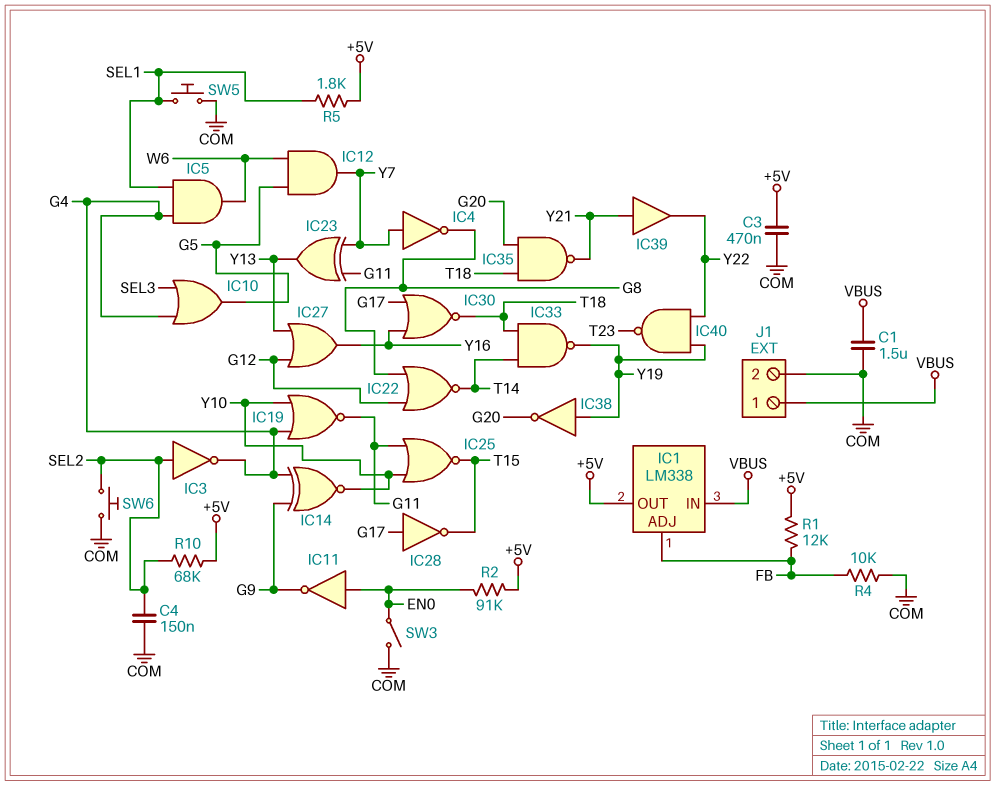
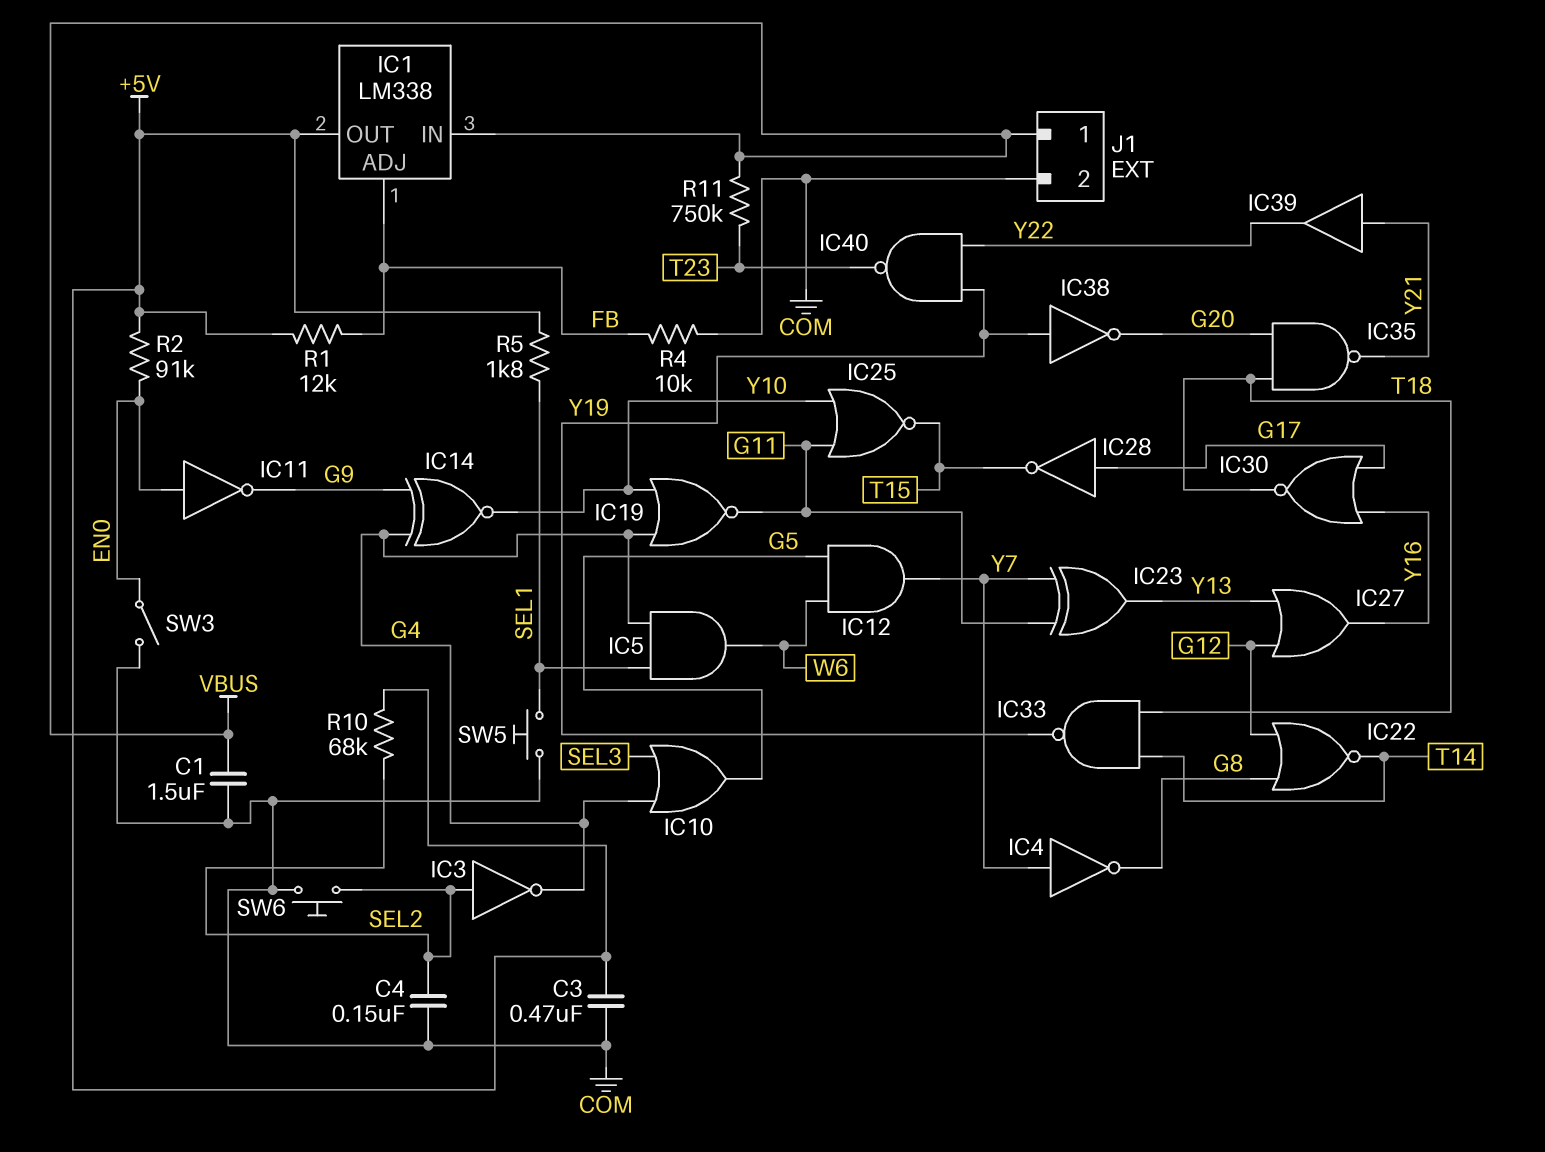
R11: none -> 750k (T23, VBUS)

